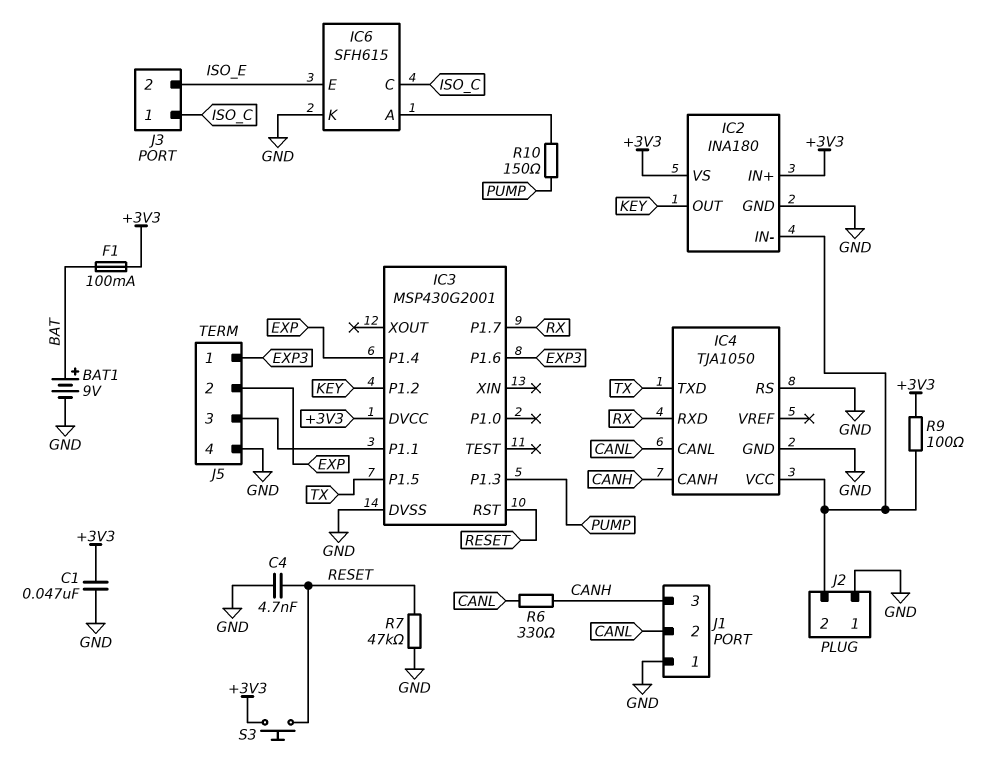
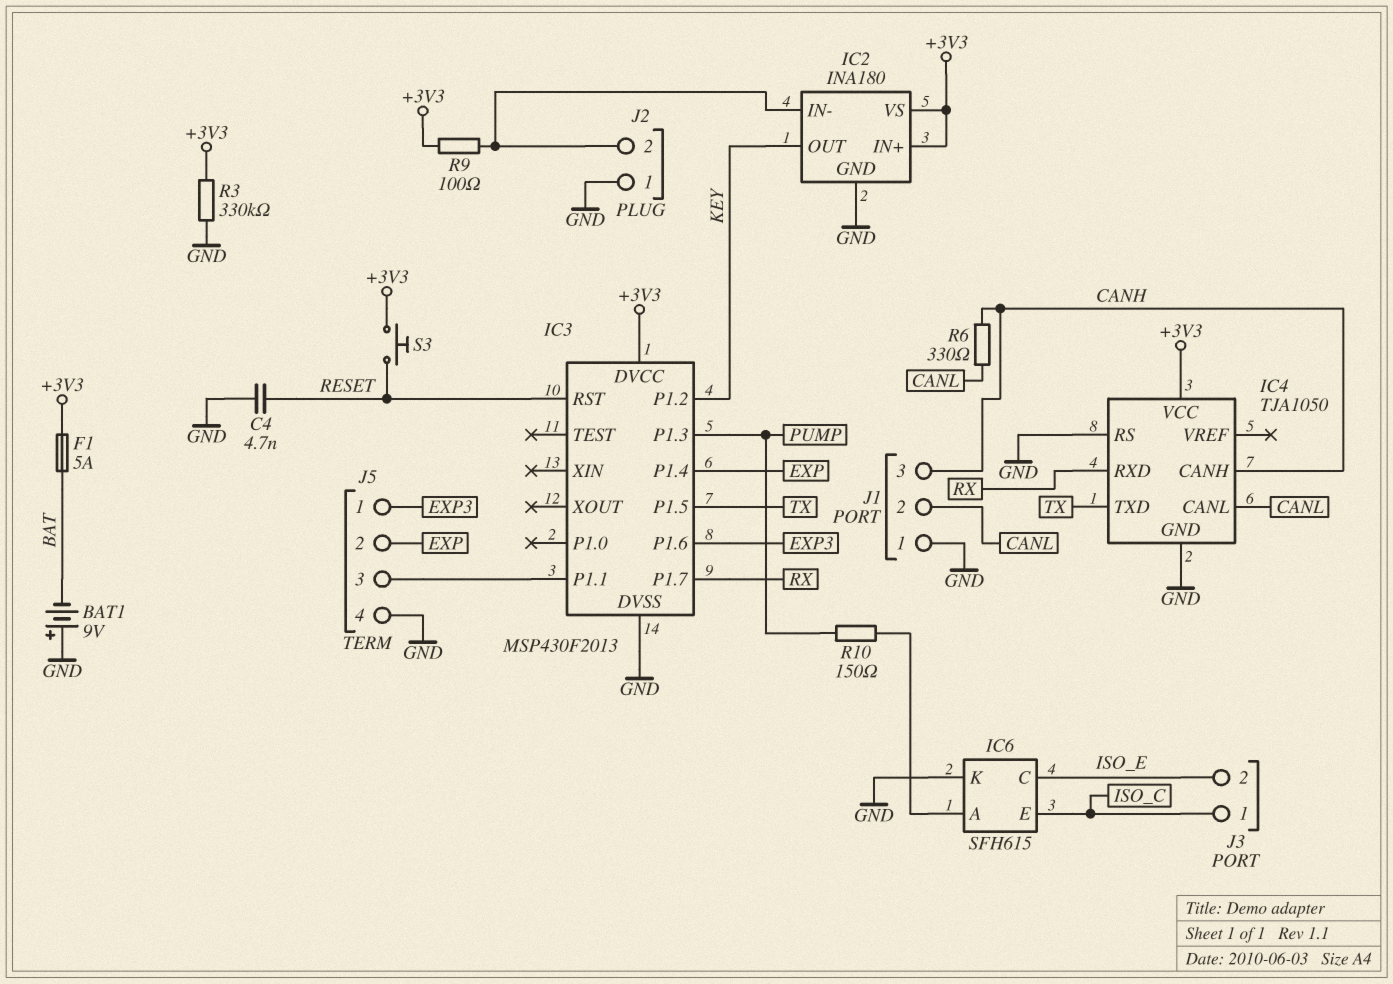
BAT1: 9V (plus BAT, minus GND) -> 9V (plus GND, minus BAT)
C1: 47nF (+3V3, GND) -> none
F1: 100mA (+3V3, BAT) -> 5A (+3V3, BAT)
IC3: MSP430G2001 -> MSP430F2013
IC4 pin VCC: IC2/IN- -> +3V3
IC6 pin C: ISO_C -> ISO_E
IC6 pin E: ISO_E -> ISO_C
R3: none -> 330k (+3V3, GND)
R7: 47k (GND, RESET) -> none

